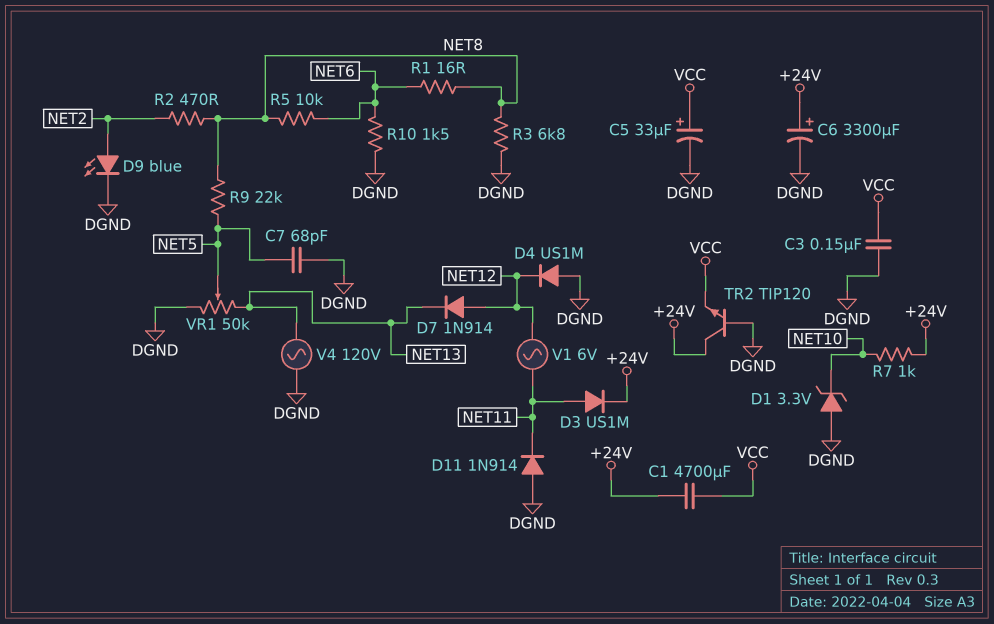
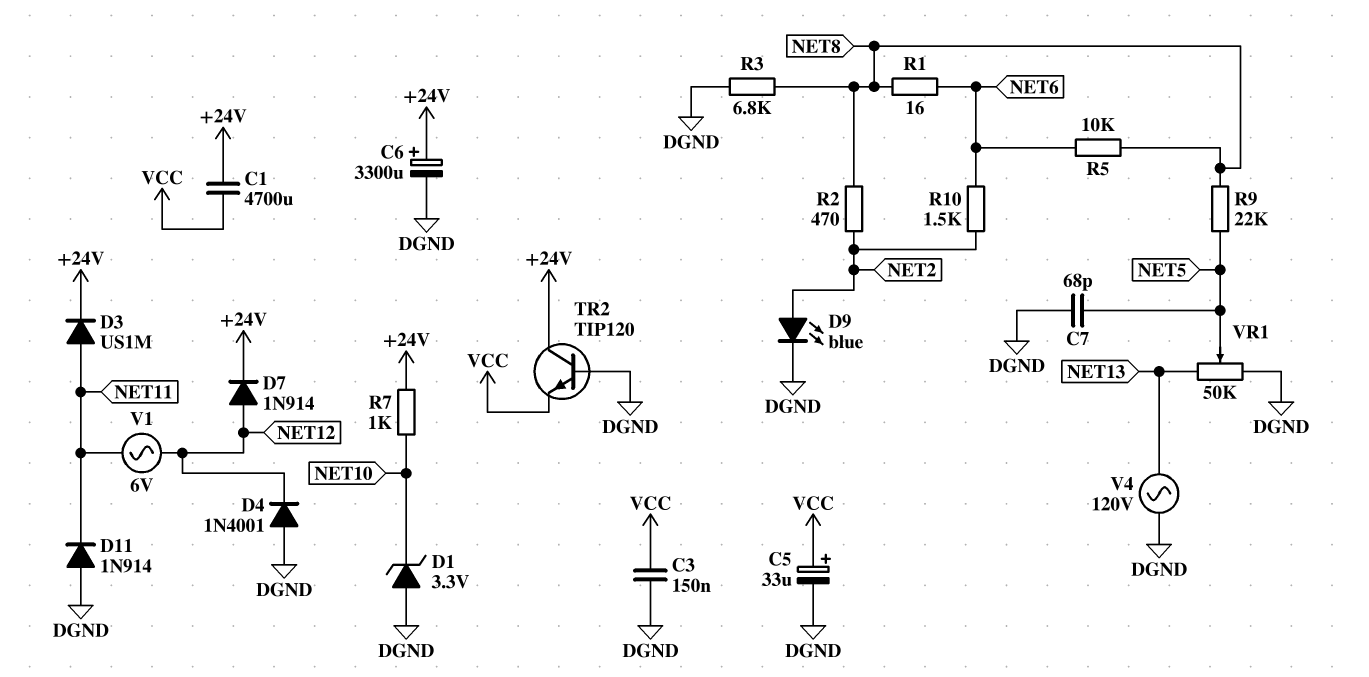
D4: diode US1M (A DGND, K NET12) -> diode 1N4001 (A DGND, K NET12)
D7: diode 1N914 (A NET12, K NET13) -> diode 1N914 (A NET12, K +24V)
R10: 1.5k (DGND, NET6) -> 1.5k (NET2, NET6)

